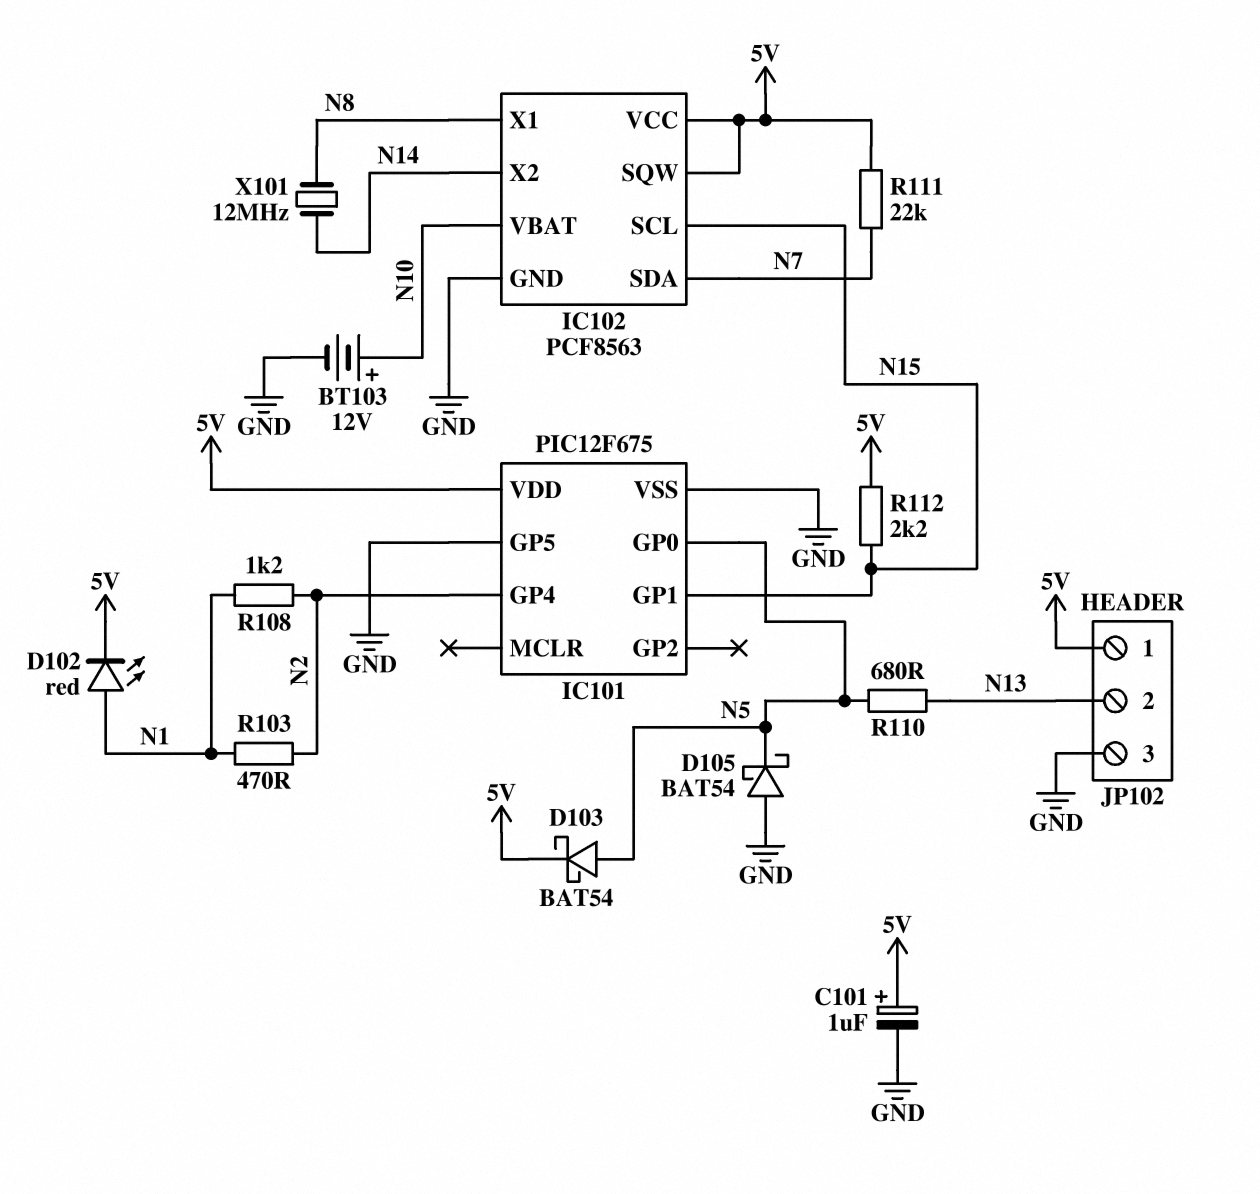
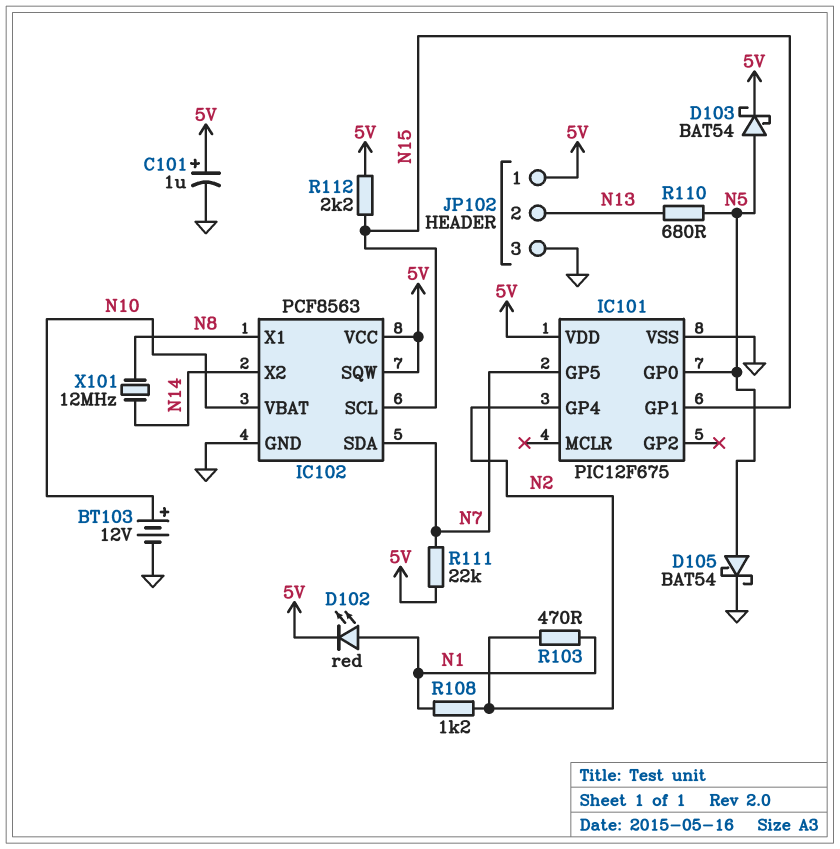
D105: schottky BAT54 (A GND, K N5) -> schottky BAT54 (A N5, K GND)
IC101 pin GP5: GND -> N7

